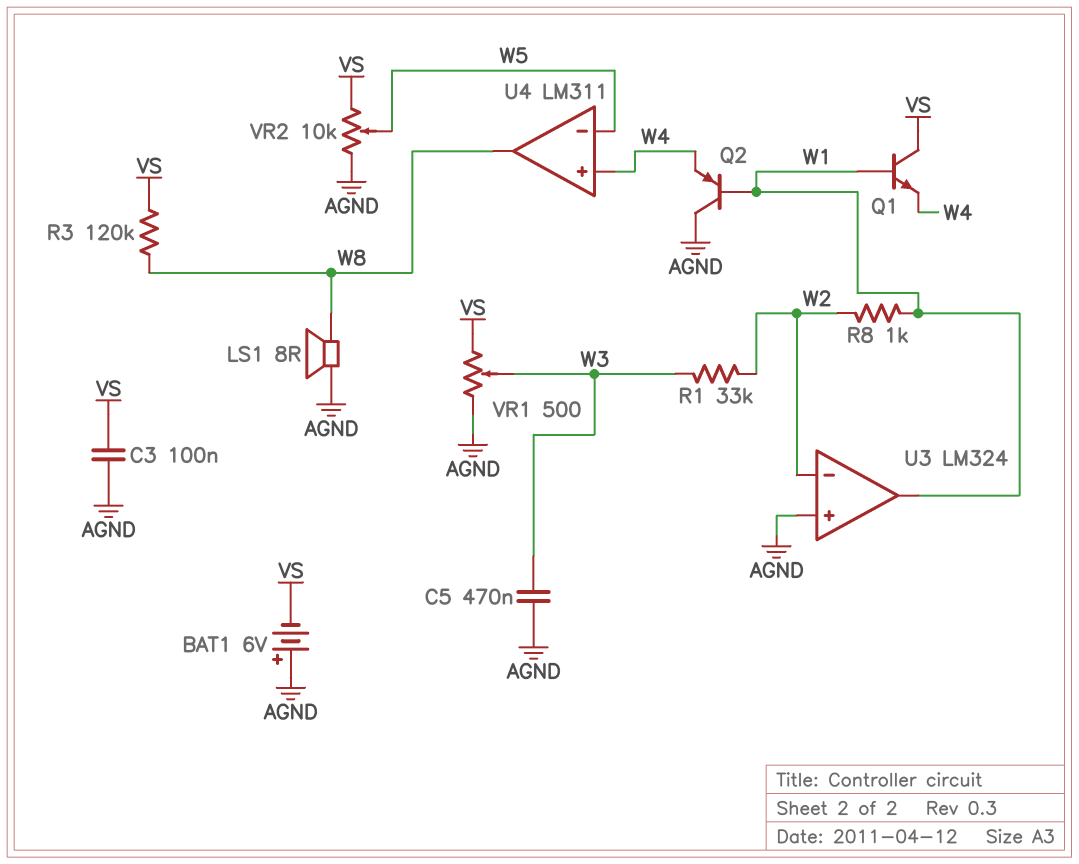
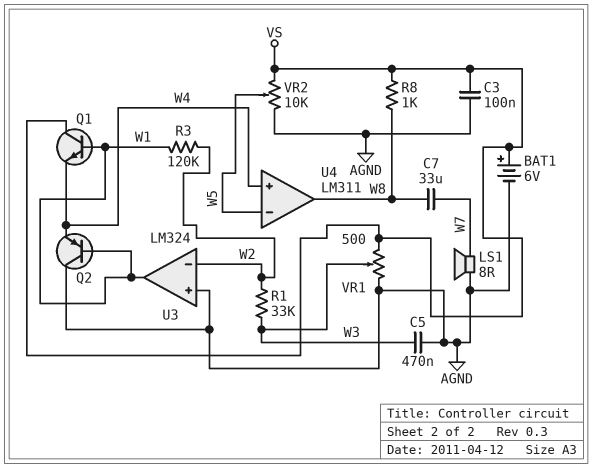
BAT1: 6V (plus AGND, minus VS) -> 6V (plus VS, minus AGND)
C7: none -> 33uF (W7, W8)
LS1: speaker 8R (AGND, W8) -> speaker 8R (AGND, W7)
R3: 120k (VS, W8) -> 120k (W1, W2)
R8: 1k (W1, W2) -> 1k (VS, W8)

